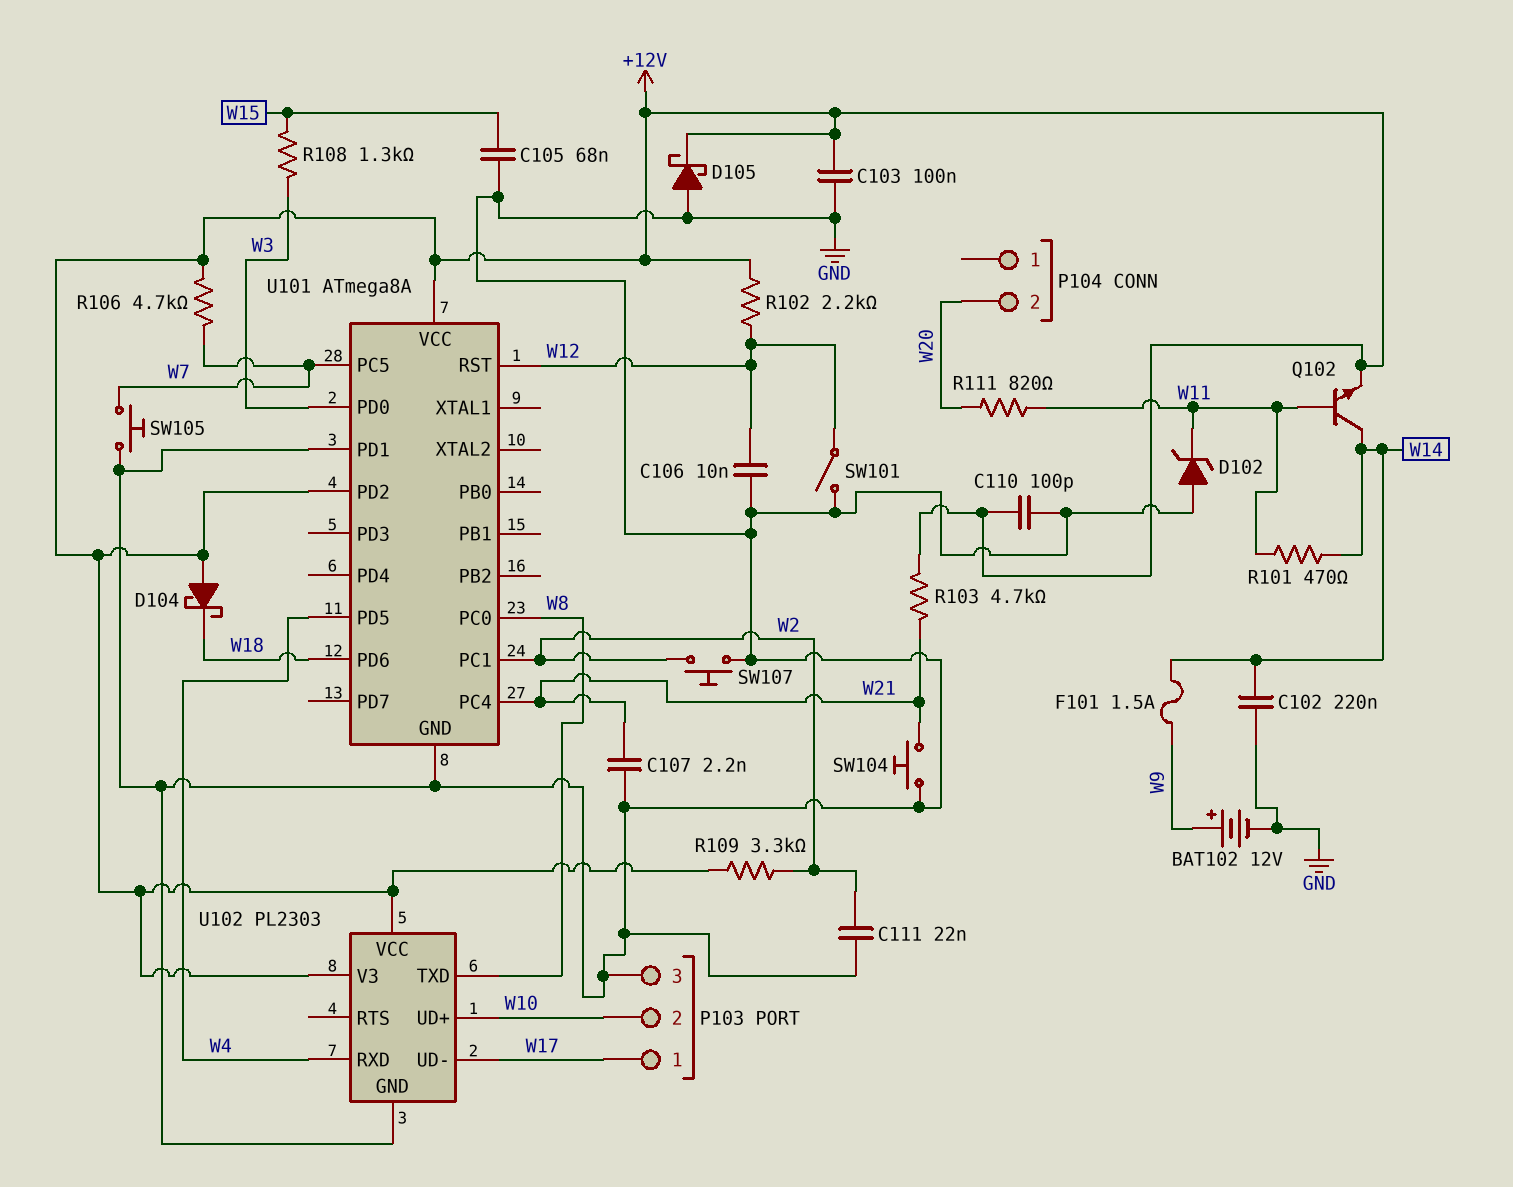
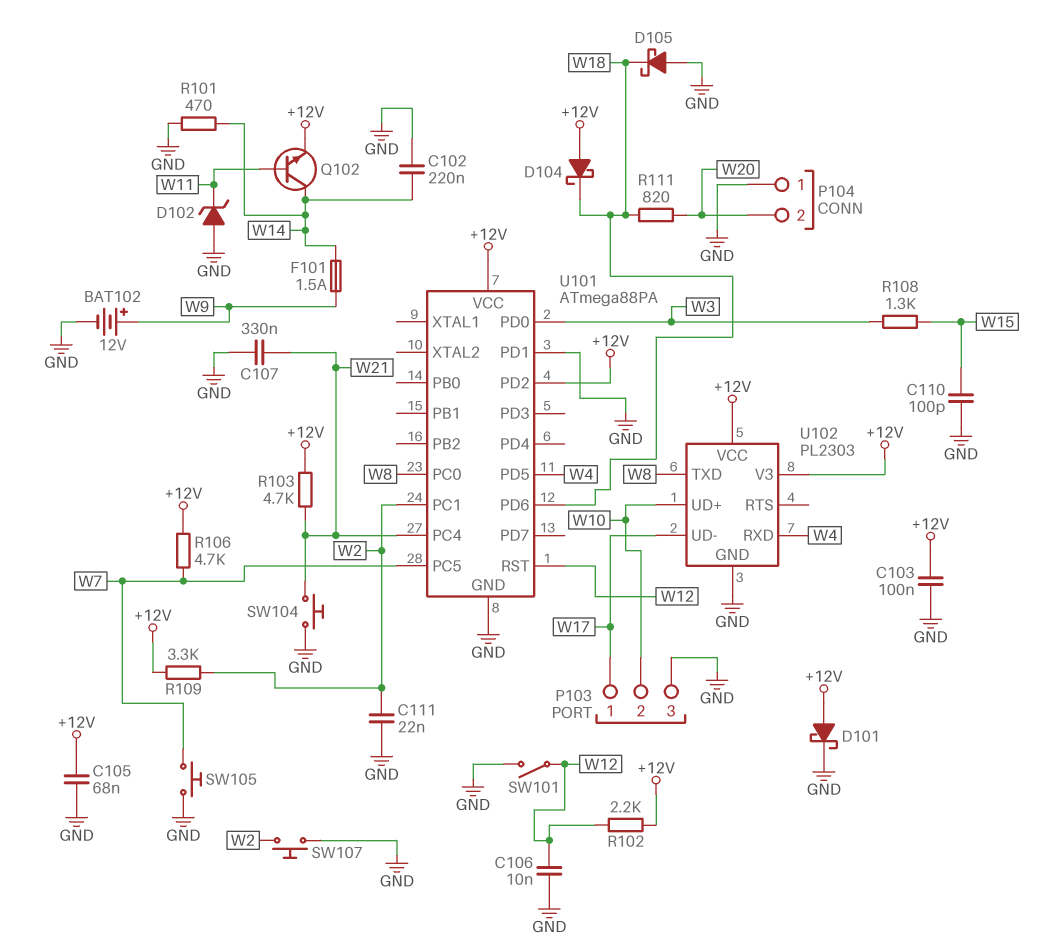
C105: 68nF (GND, W15) -> 68nF (+12V, GND)
C107: 2.2nF (GND, W21) -> 330nF (GND, W21)
C110: 100pF (+12V, GND) -> 100pF (GND, W15)
D101: none -> schottky (A +12V, K GND)
D105: schottky (A GND, K +12V) -> schottky (A GND, K W18)
P104 pin 1: none -> GND
R101: 470 (W11, W14) -> 470 (GND, W14)
R111: 820 (W11, W20) -> 820 (W18, W20)
U101: ATmega8A -> ATmega88PA

